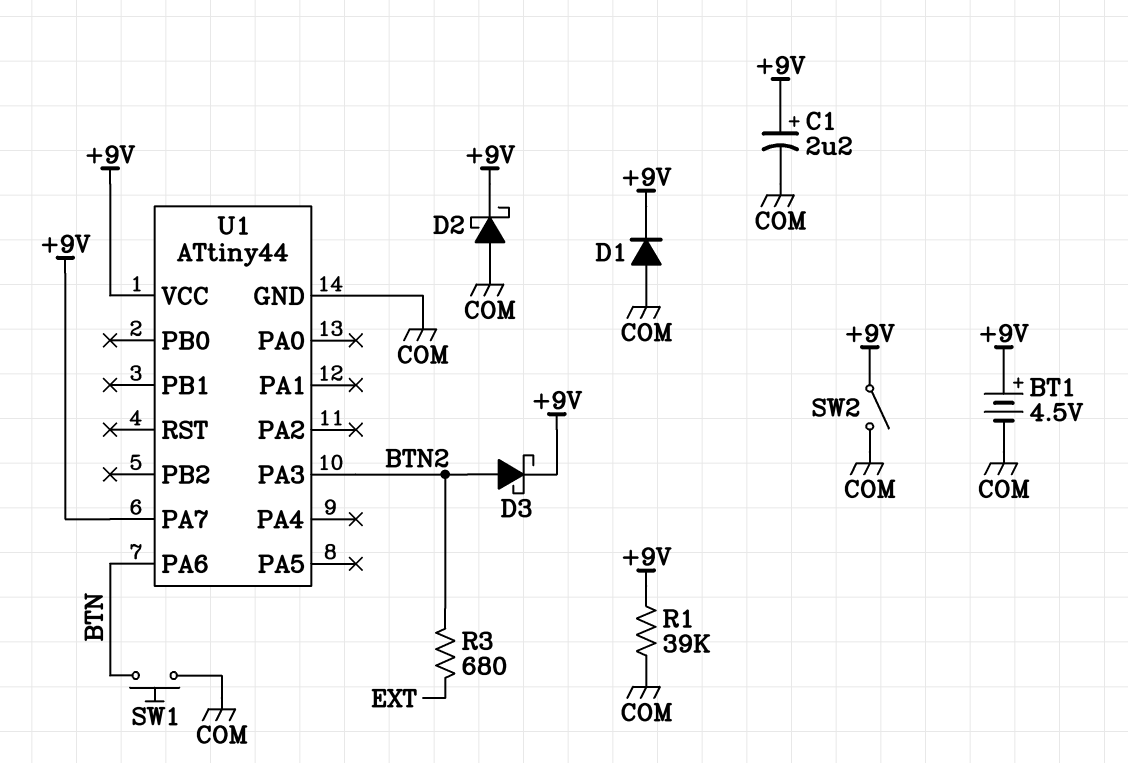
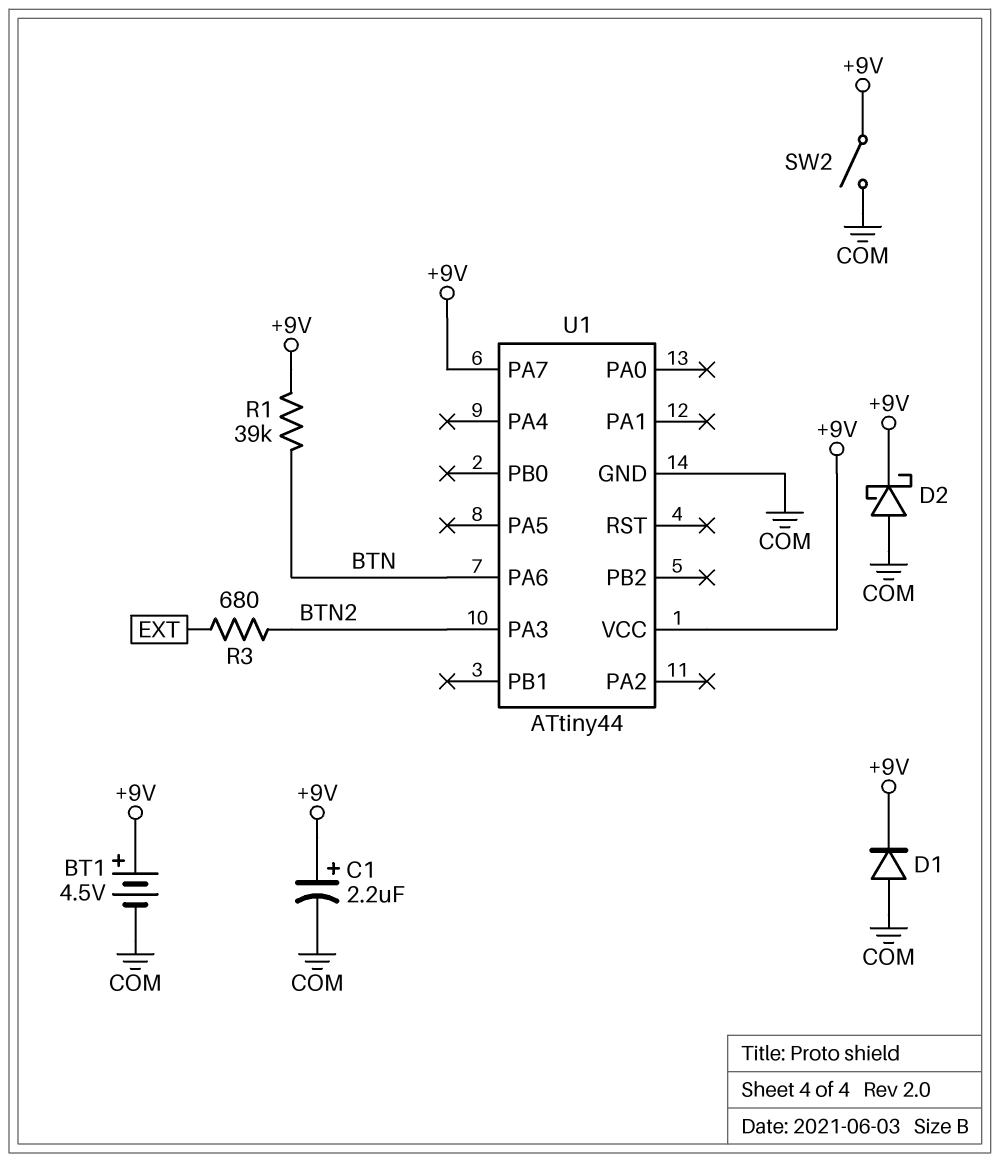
D3: schottky (A BTN2, K +9V) -> none
R1: 39k (+9V, COM) -> 39k (+9V, BTN)
SW1: button (BTN, COM) -> none

